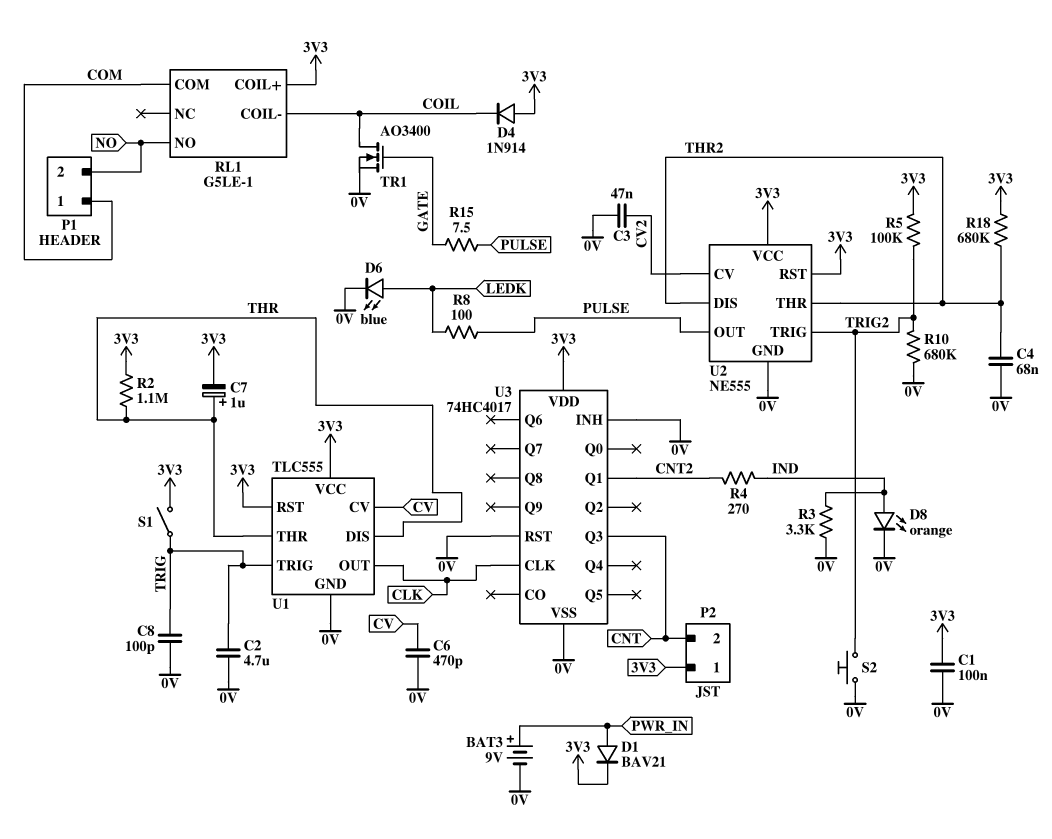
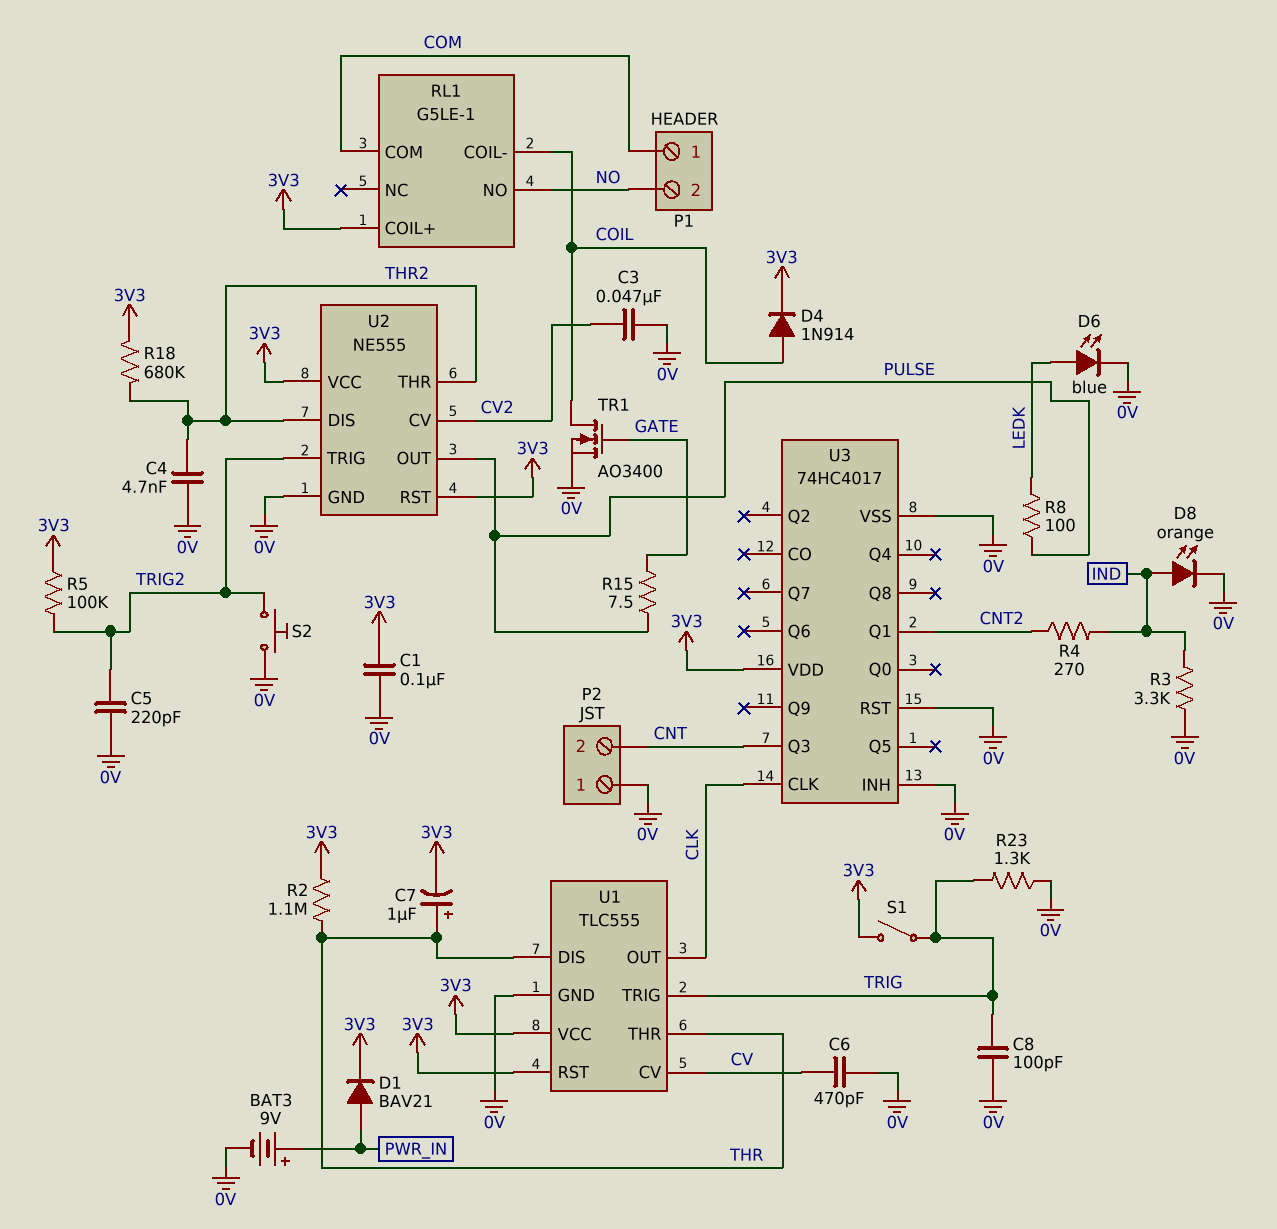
C2: 4.7uF (0V, TRIG) -> none
C4: 68nF (0V, THR2) -> 4.7nF (0V, THR2)
C5: none -> 220pF (0V, TRIG2)
D4: diode 1N914 (A 3V3, K COIL) -> diode 1N914 (A COIL, K 3V3)
P2 pin 1: 3V3 -> 0V
R10: 680k (0V, TRIG2) -> none
R23: none -> 1.3k (0V, TRIG)

